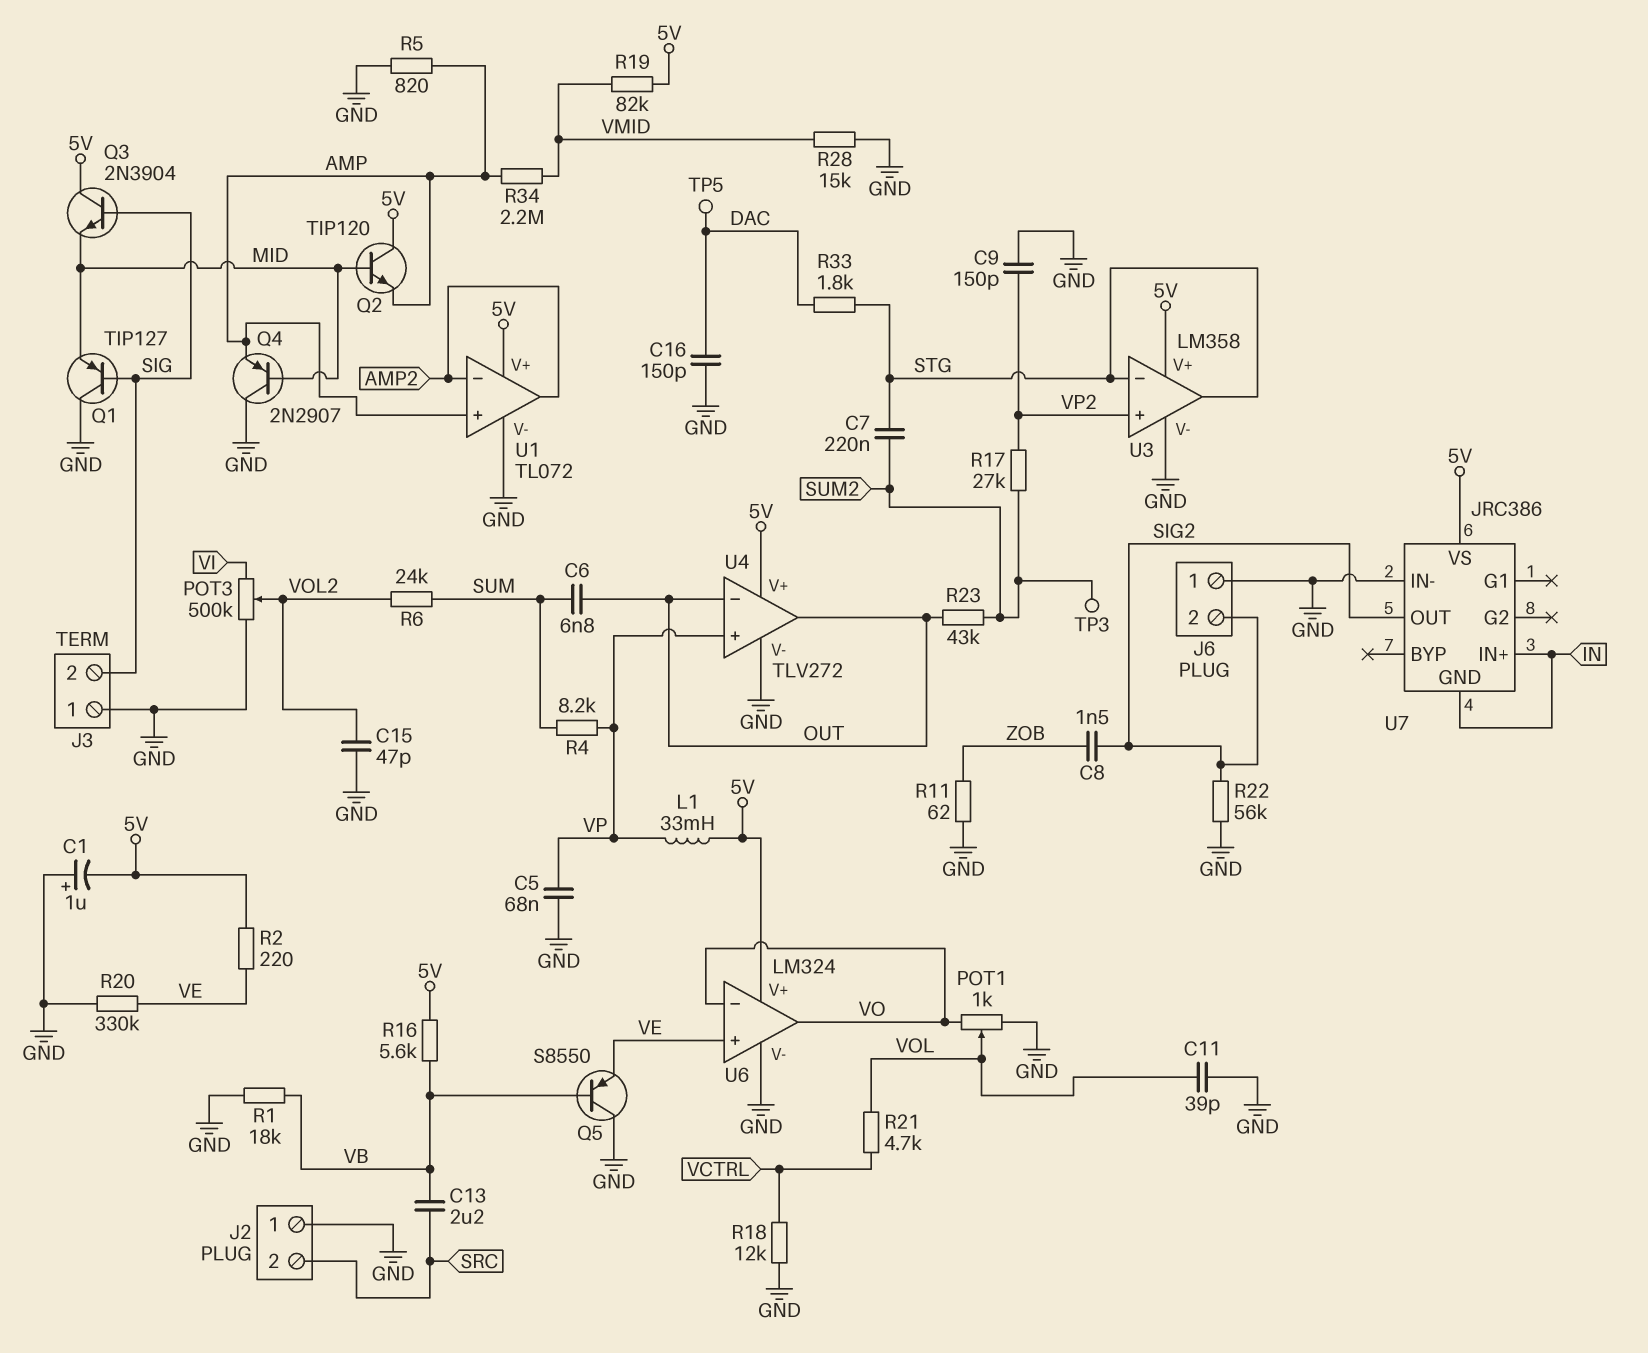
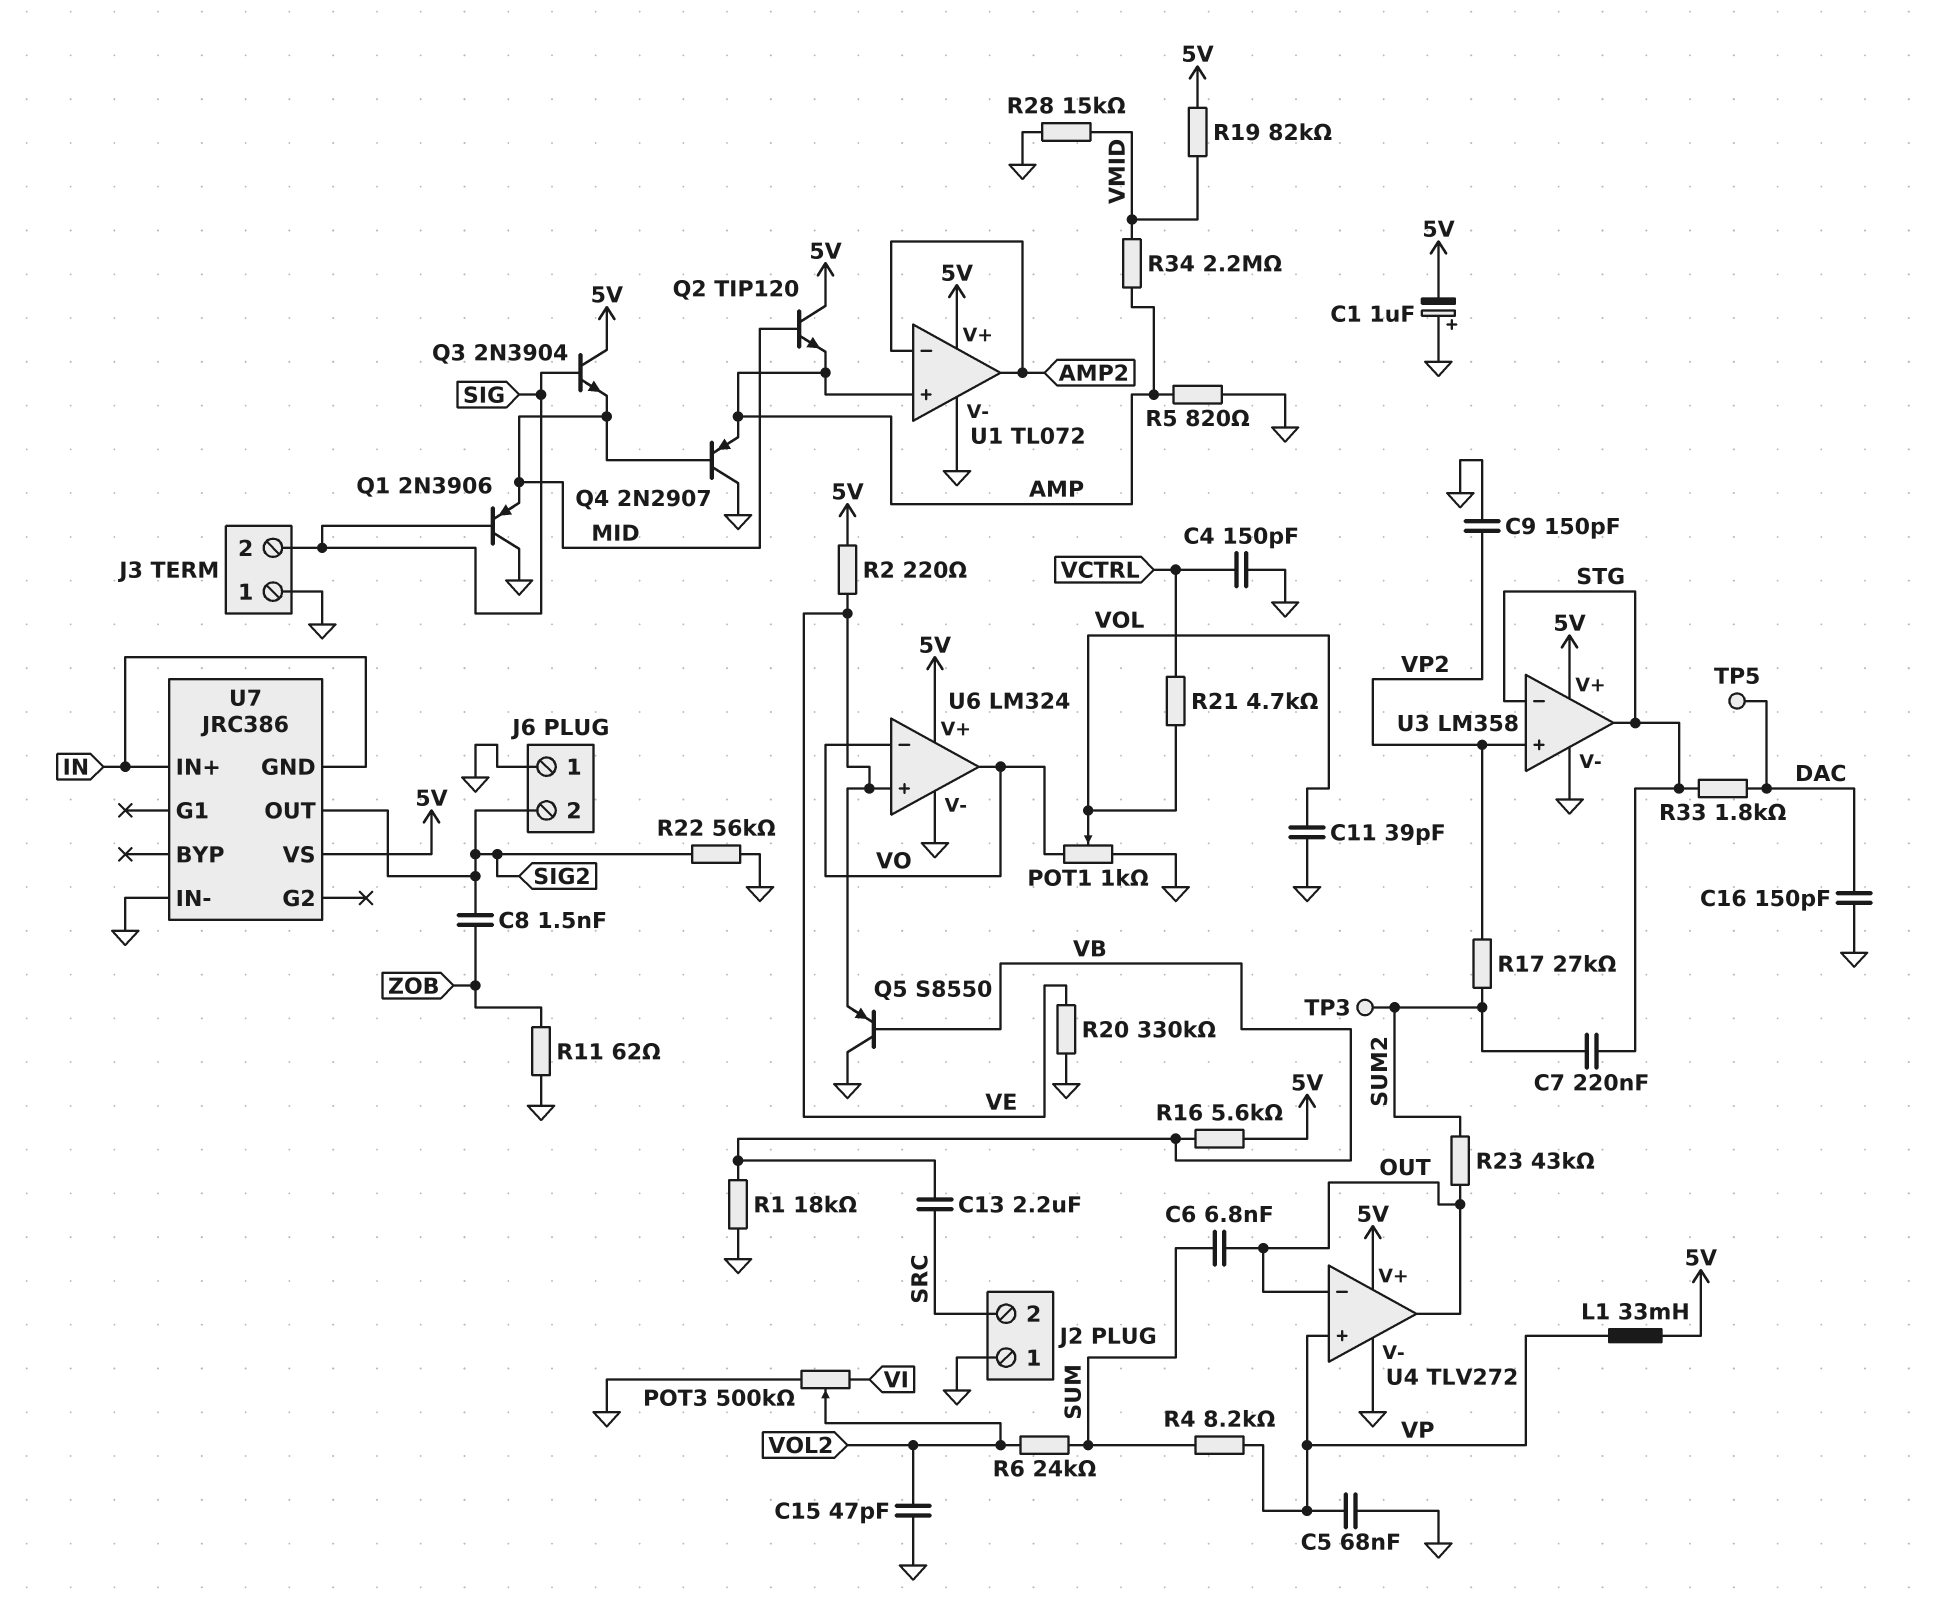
C4: none -> 150pF (GND, VCTRL)
Q1: PNP TIP127 (B SIG, C GND, E MID) -> PNP 2N3906 (B SIG, C GND, E MID)
R18: 12k (GND, VCTRL) -> none

